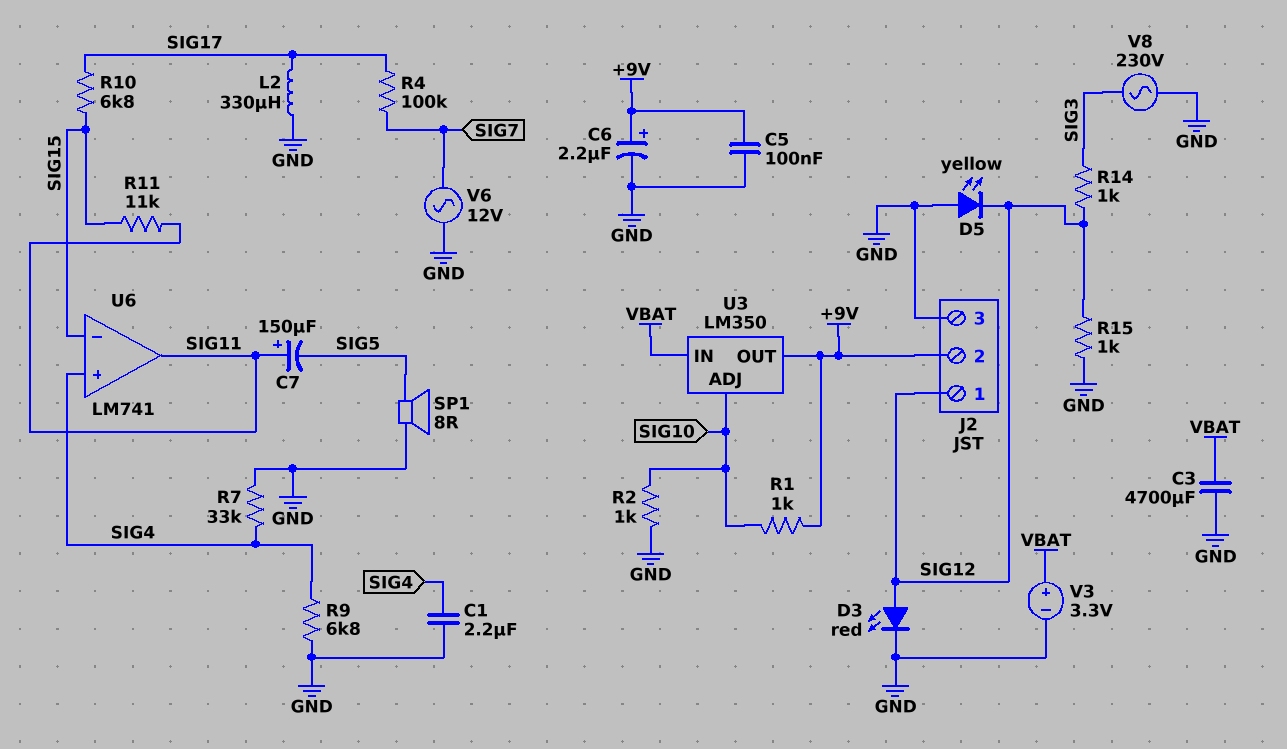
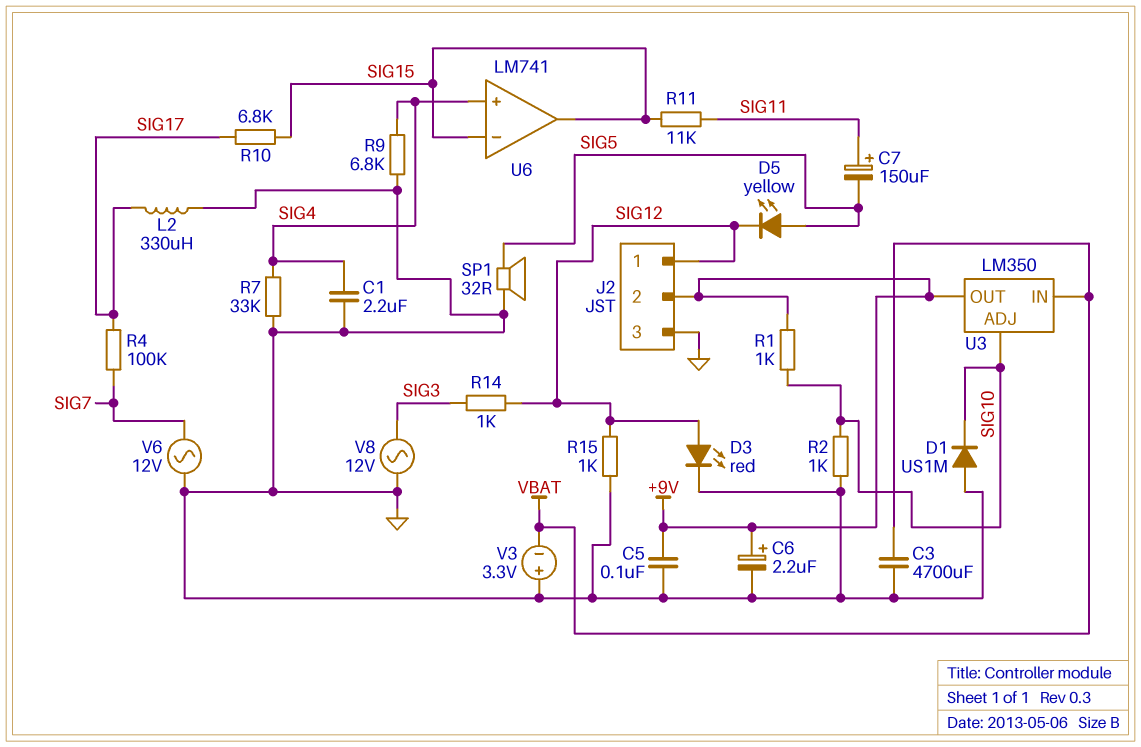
D1: none -> diode US1M (A GND, K SIG10)
D5: LED yellow (A GND, K SIG12) -> LED yellow (A SIG5, K SIG12)
SP1: speaker 8R (GND, SIG5) -> speaker 32R (GND, SIG5)
U6 pin out: SIG11 -> SIG15
V3: 3.3V (plus VBAT, minus GND) -> 3.3V (plus GND, minus VBAT)
V8: AC 230V (GND, SIG3) -> AC 12V (GND, SIG3)

